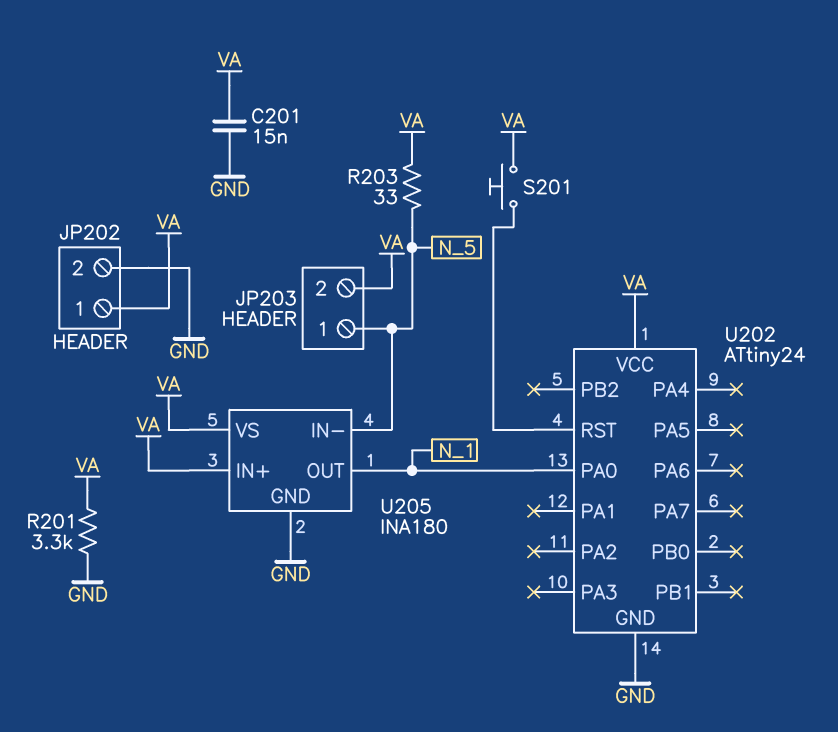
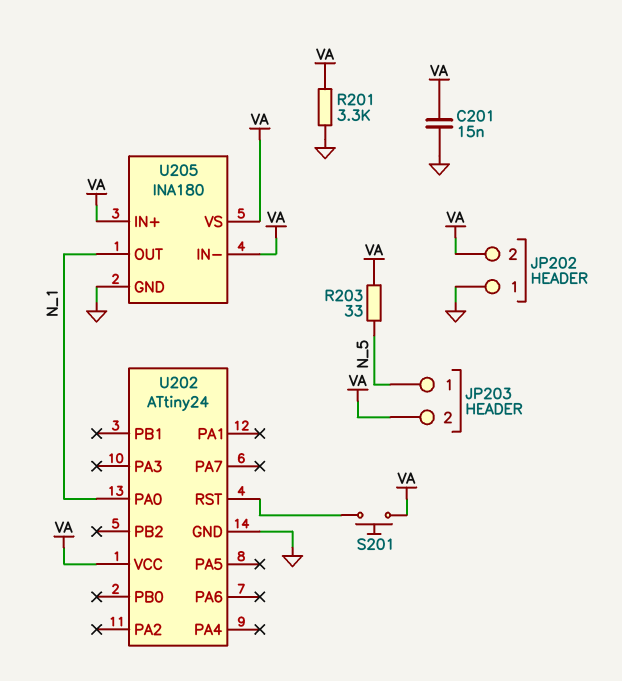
JP202 pin 1: VA -> GND
JP202 pin 2: GND -> VA
U205 pin IN-: N_5 -> VA

